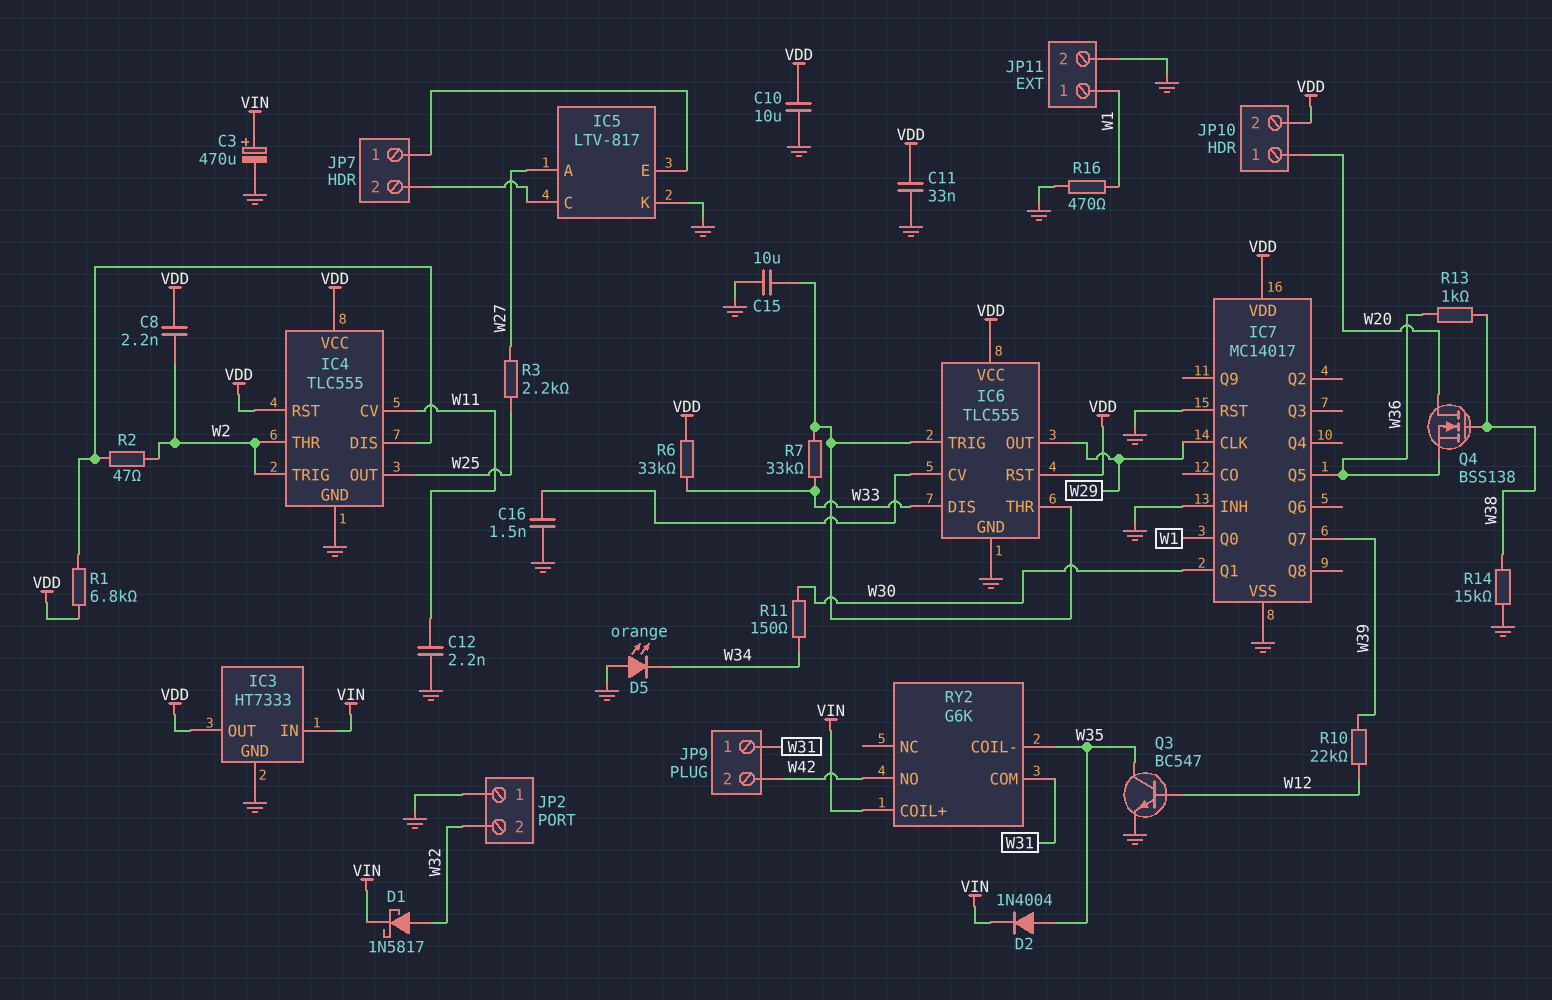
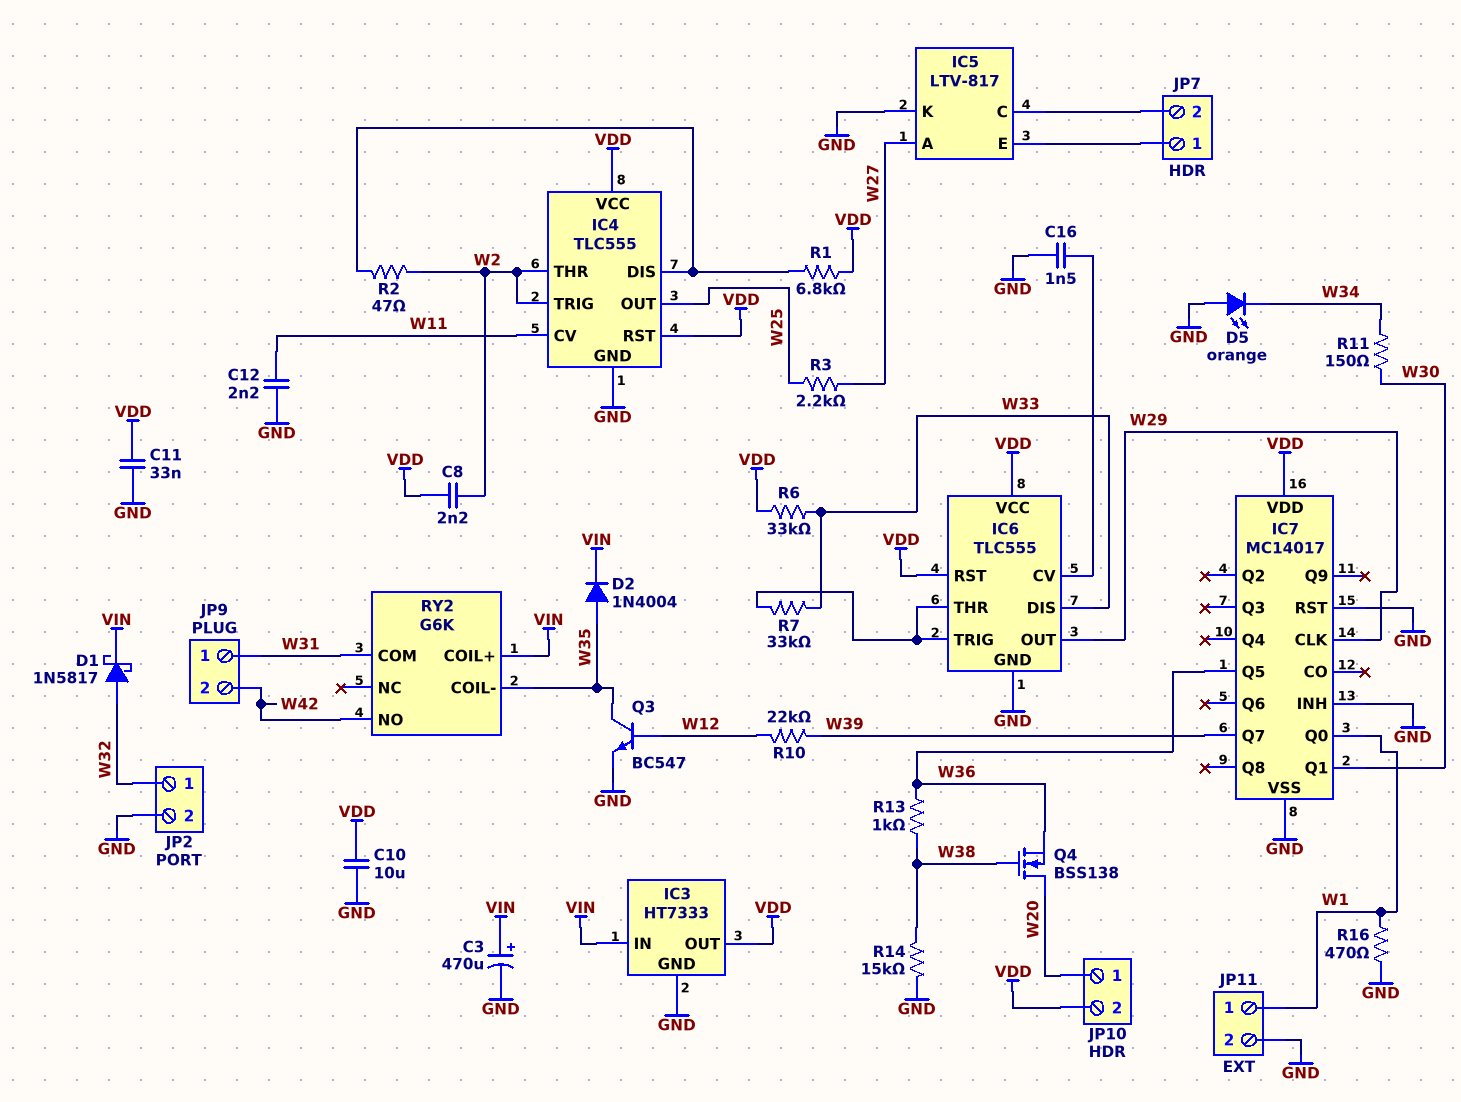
C15: 10uF (GND, IC6/THR) -> none
JP2 pin 1: GND -> W32
JP2 pin 2: W32 -> GND

